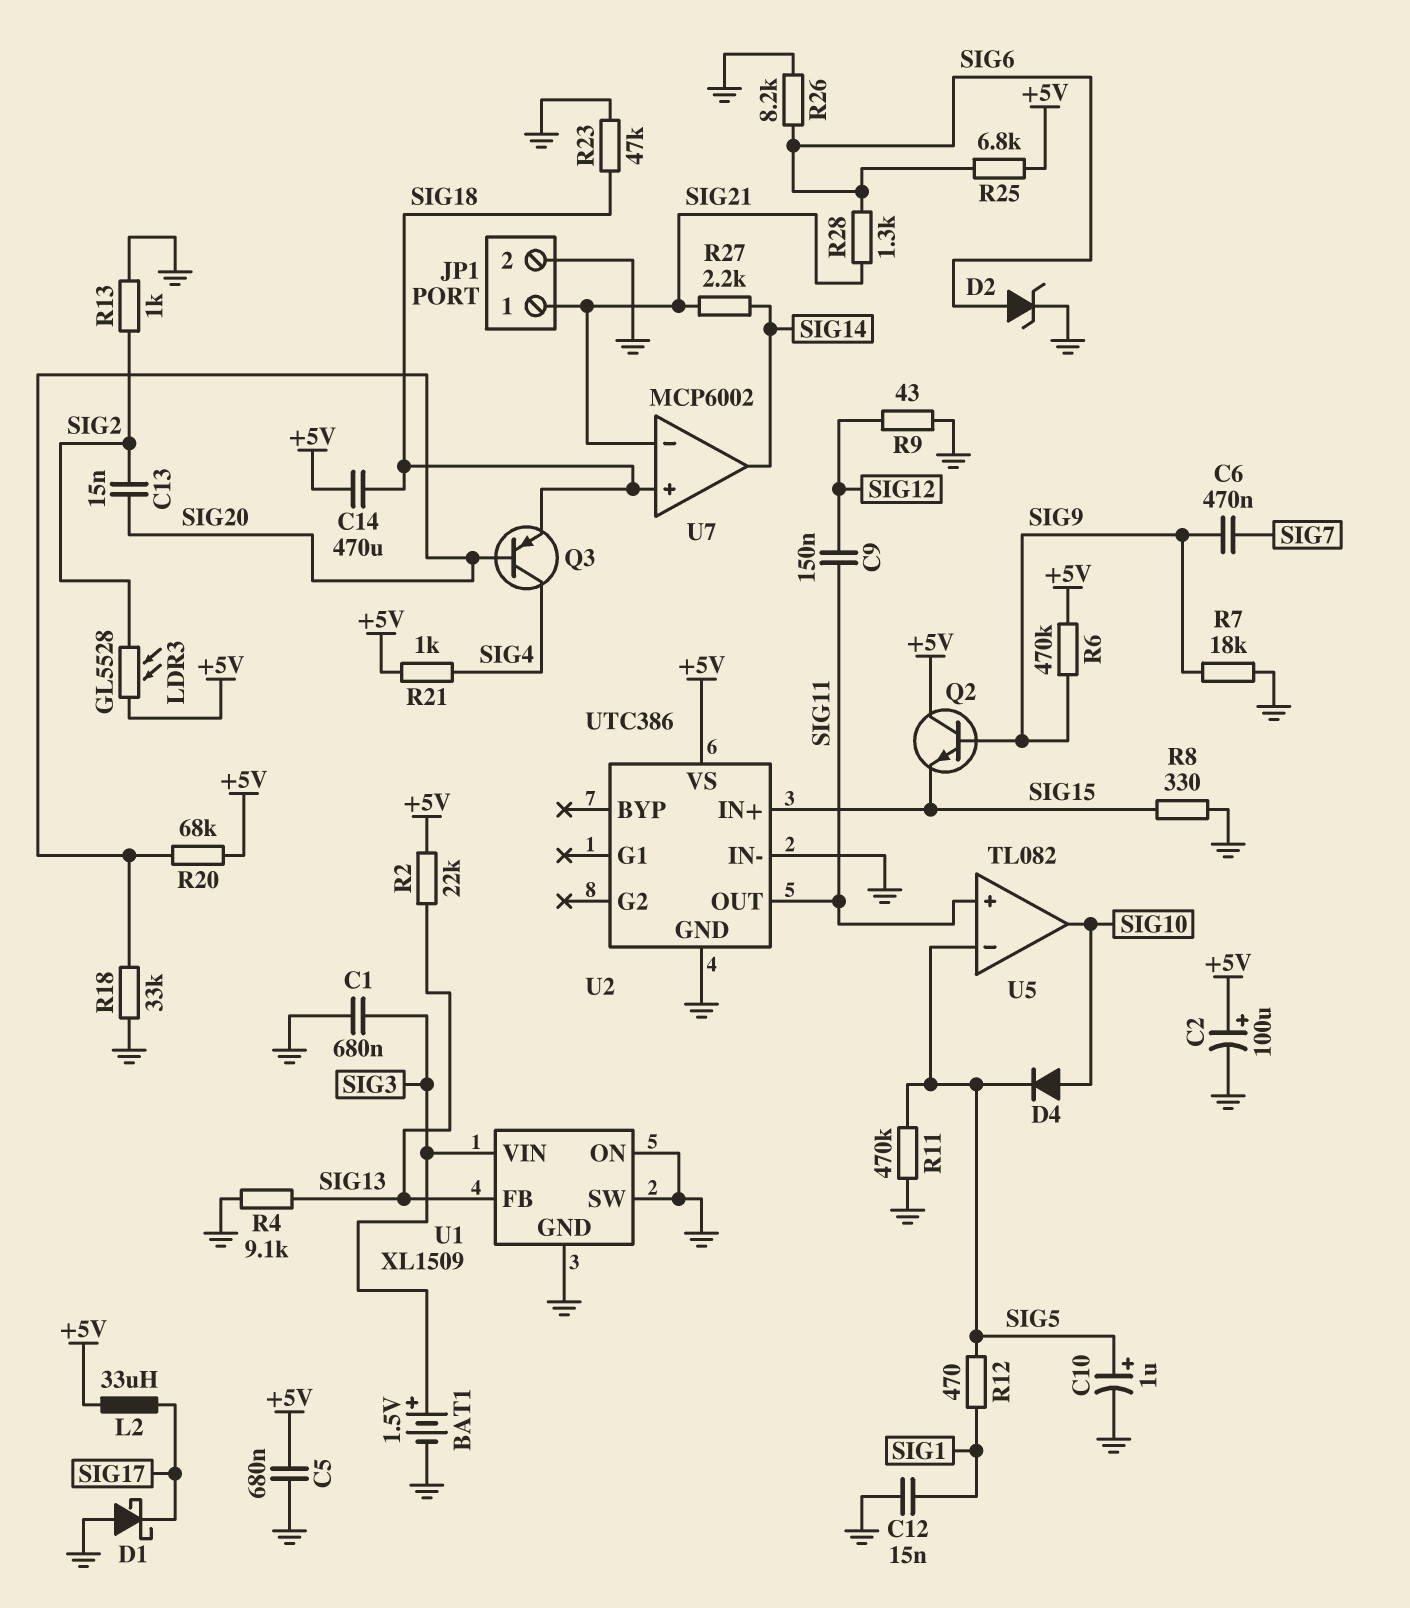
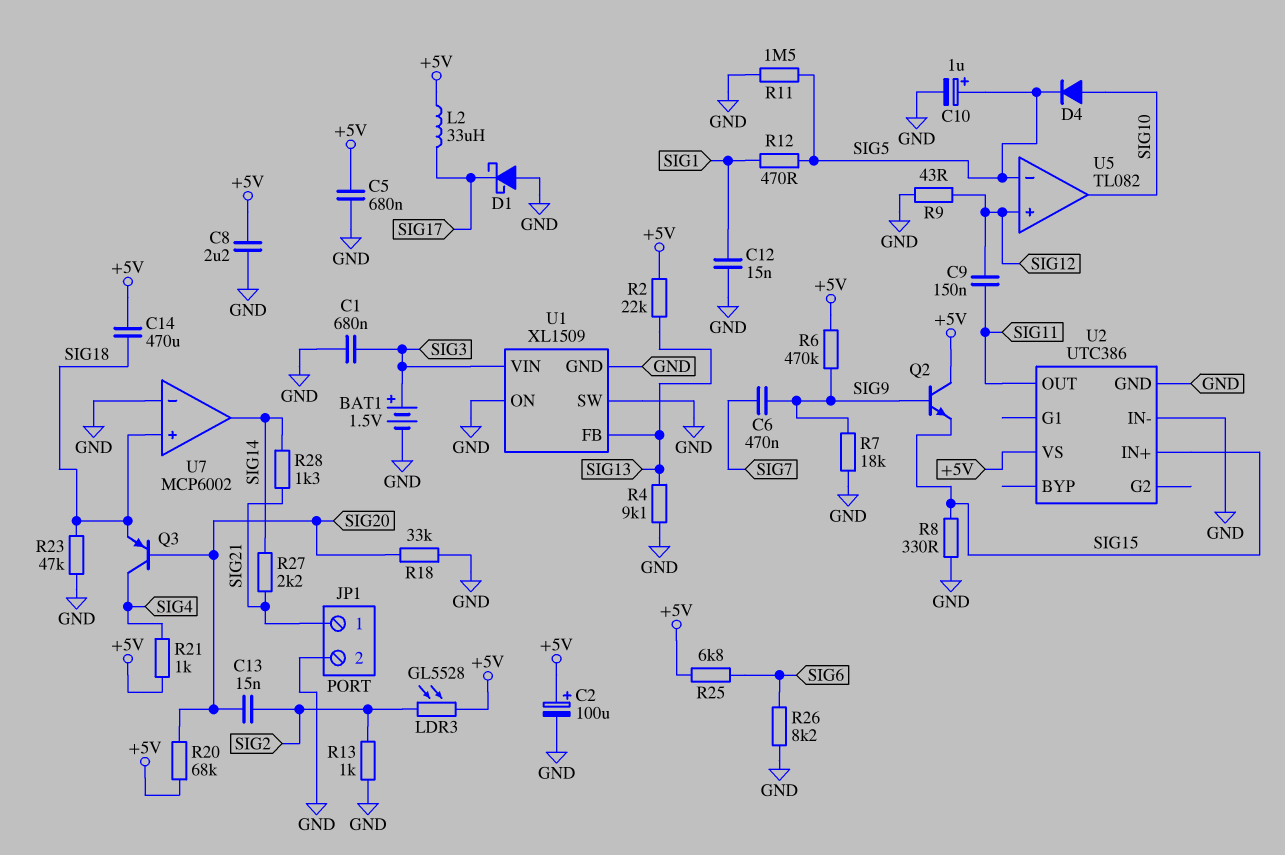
C8: none -> 2.2uF (+5V, GND)
D2: zener (A SIG6, K GND) -> none
R11: 470k (GND, SIG5) -> 1.5M (GND, SIG5)
R28: 1.3k (SIG6, SIG21) -> 1.3k (SIG14, SIG21)
U5 pin in+: SIG11 -> SIG12
U7 pin in-: SIG21 -> GND

